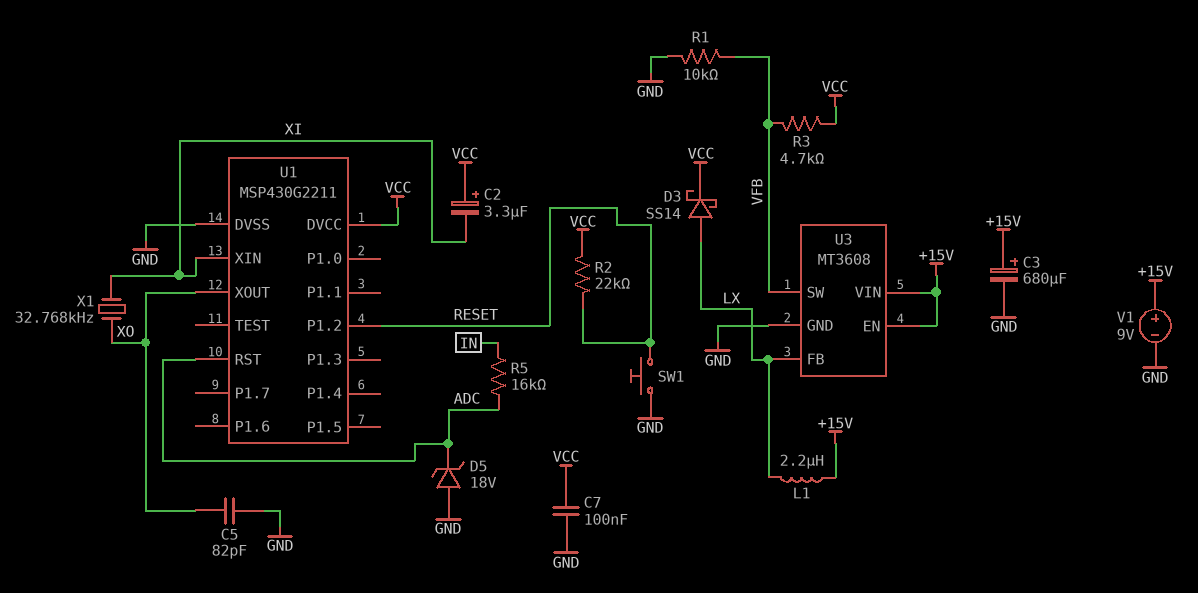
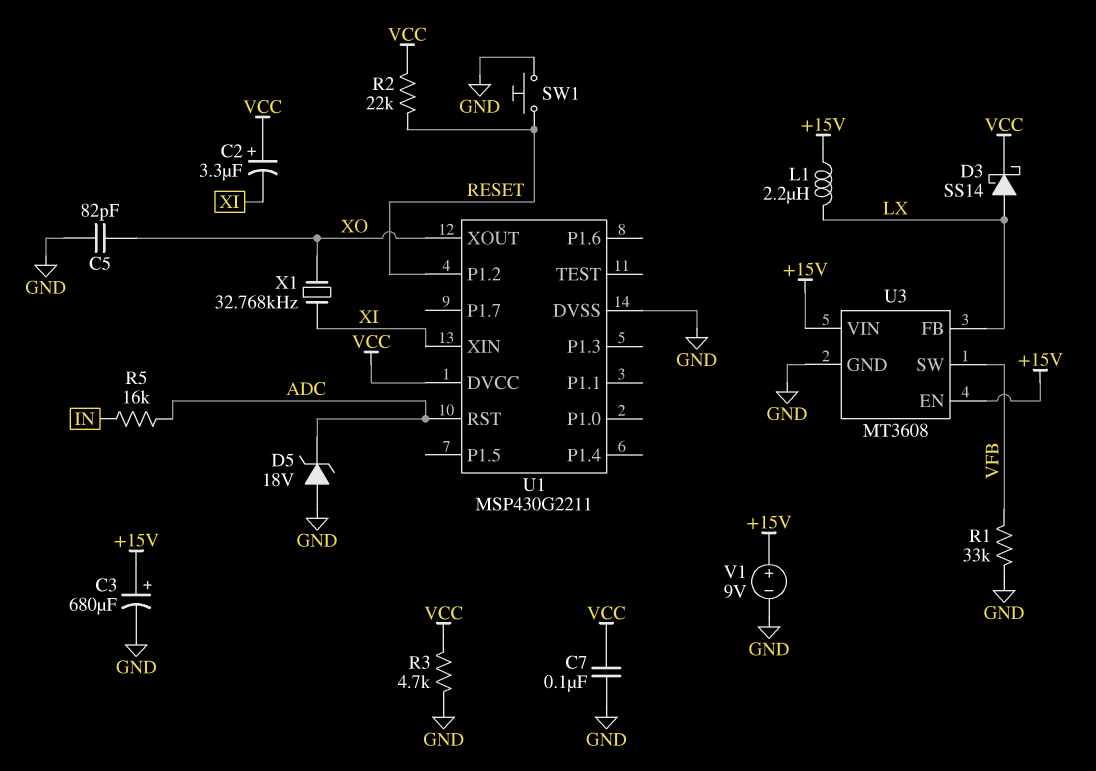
R1: 10k (GND, VFB) -> 33k (GND, VFB)
R3: 4.7k (VCC, VFB) -> 4.7k (GND, VCC)

